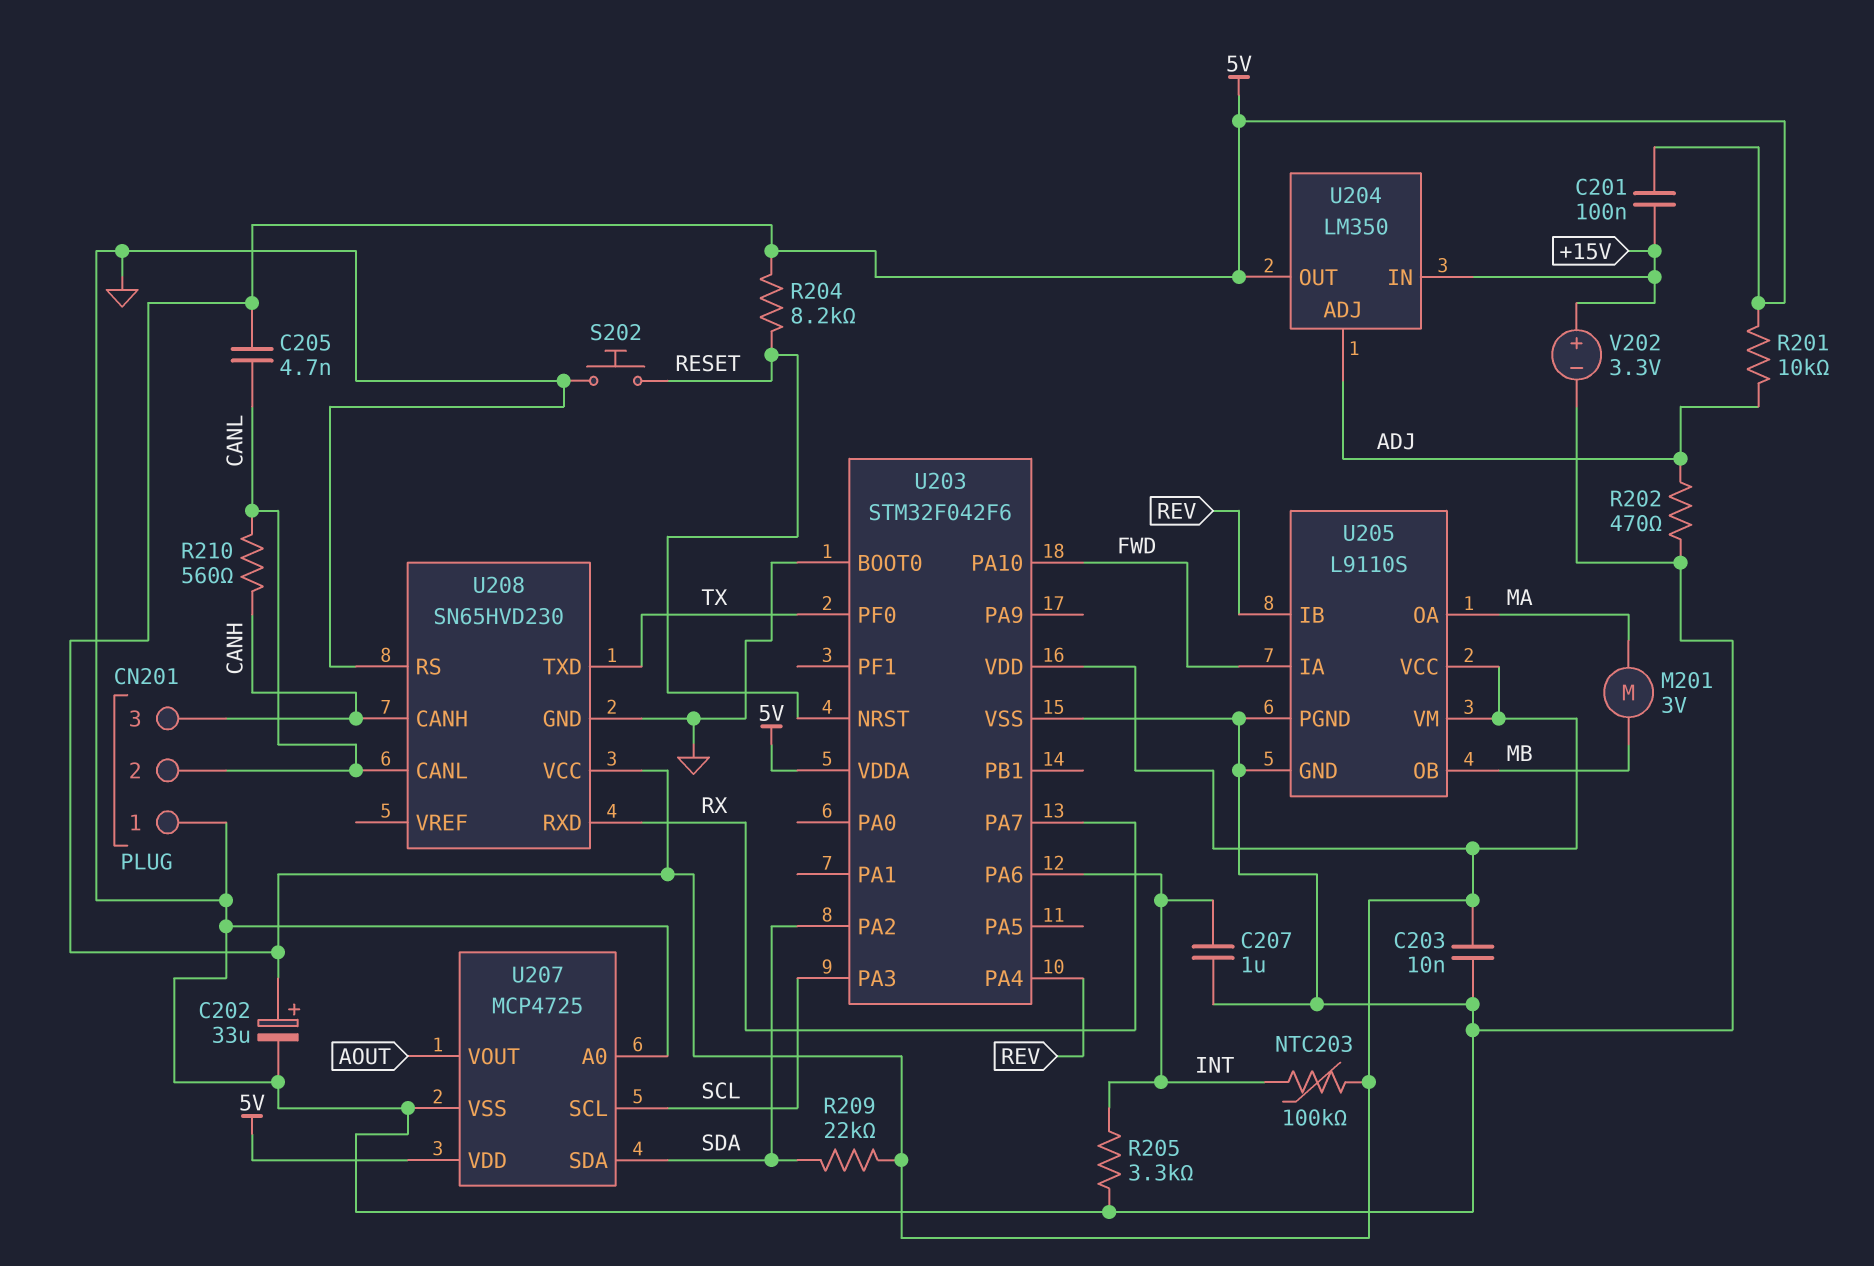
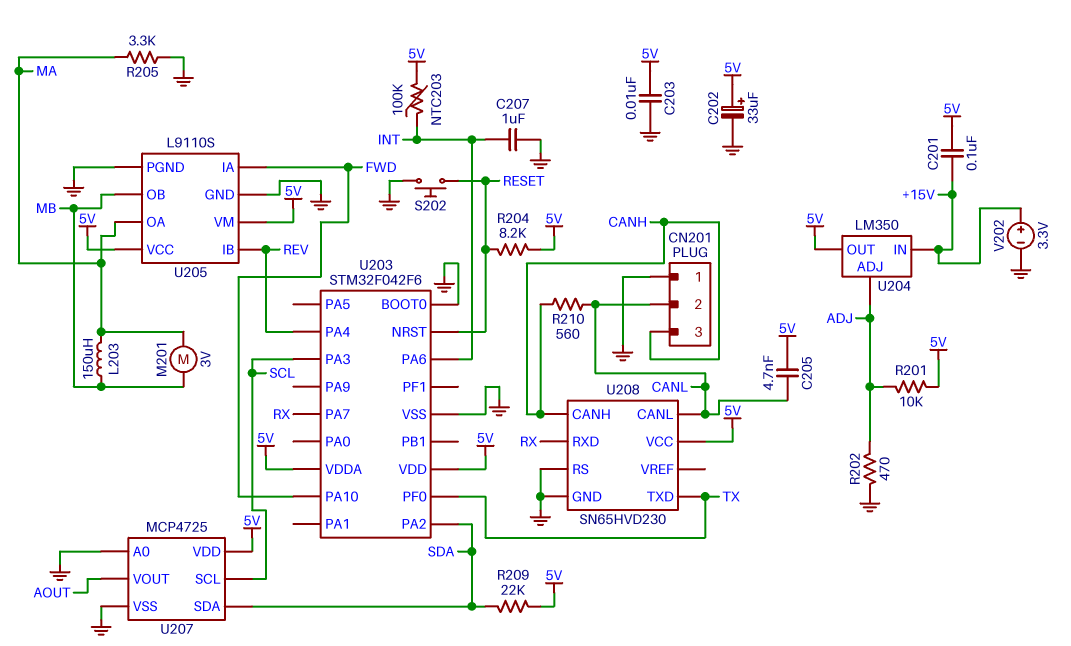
L203: none -> 150uH (MA, MB)
R205: 3.3k (GND, INT) -> 3.3k (GND, MA)

